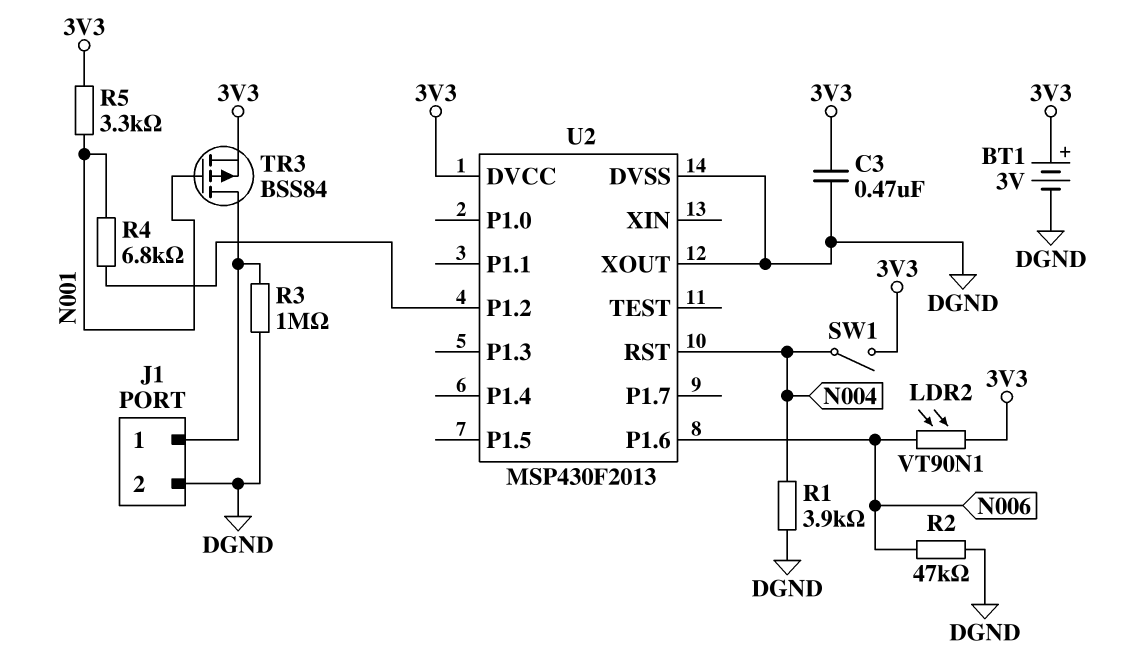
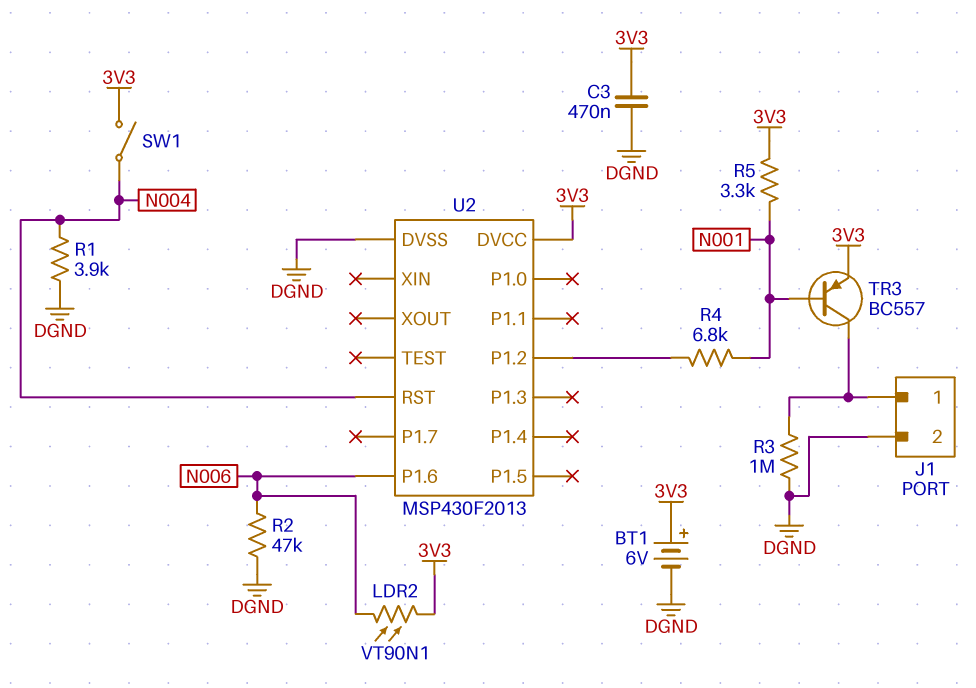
BT1: 3V (plus 3V3, minus DGND) -> 6V (plus 3V3, minus DGND)
TR3: PMOS BSS84 (G N001, D J1/1, S 3V3) -> PNP BC557 (B N001, C J1/1, E 3V3)
U2 pin XOUT: DGND -> none

